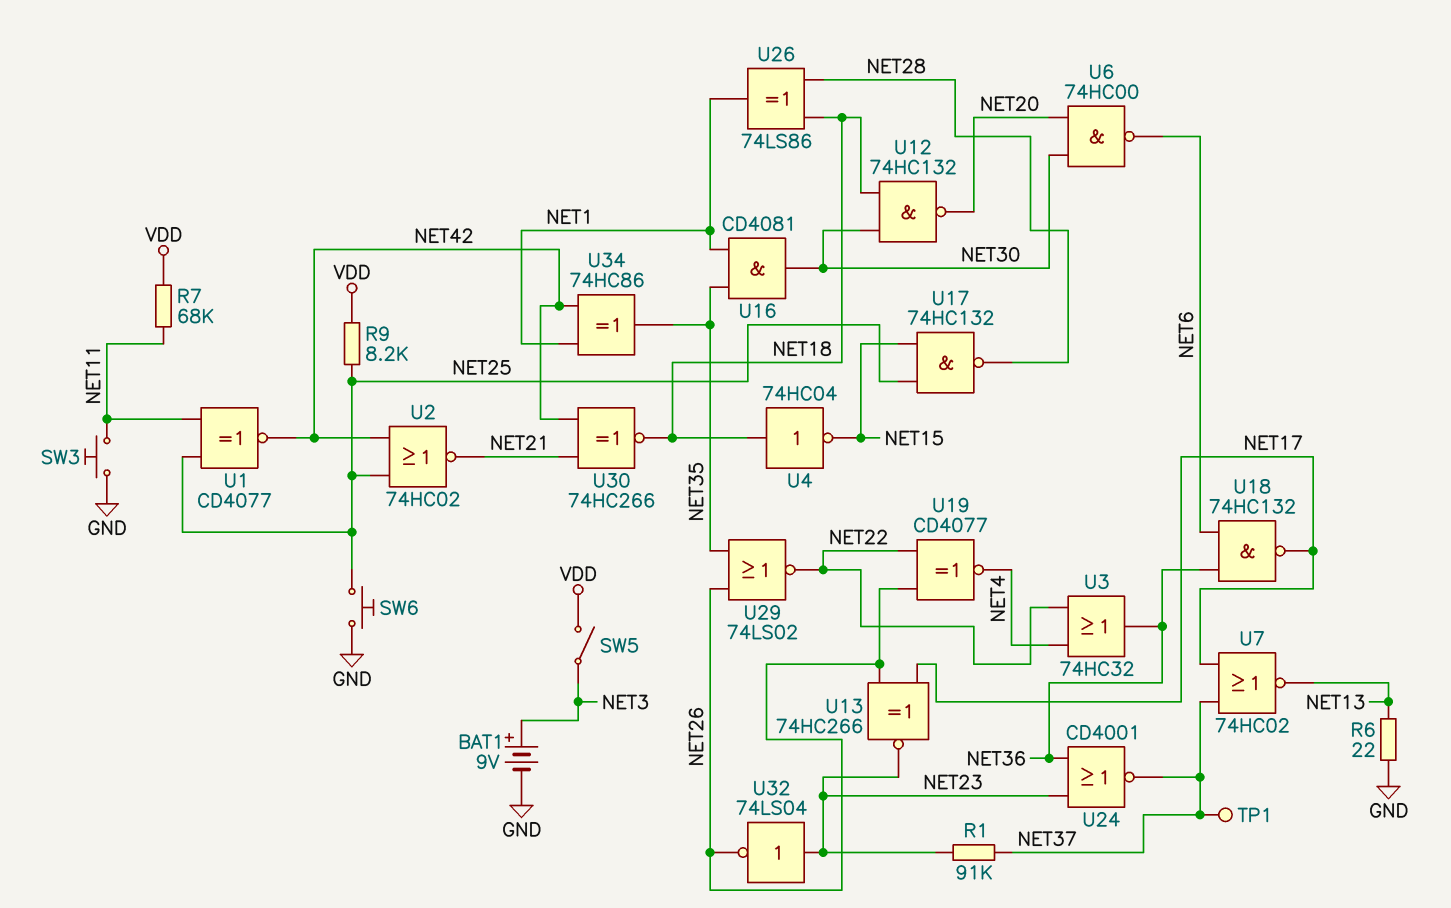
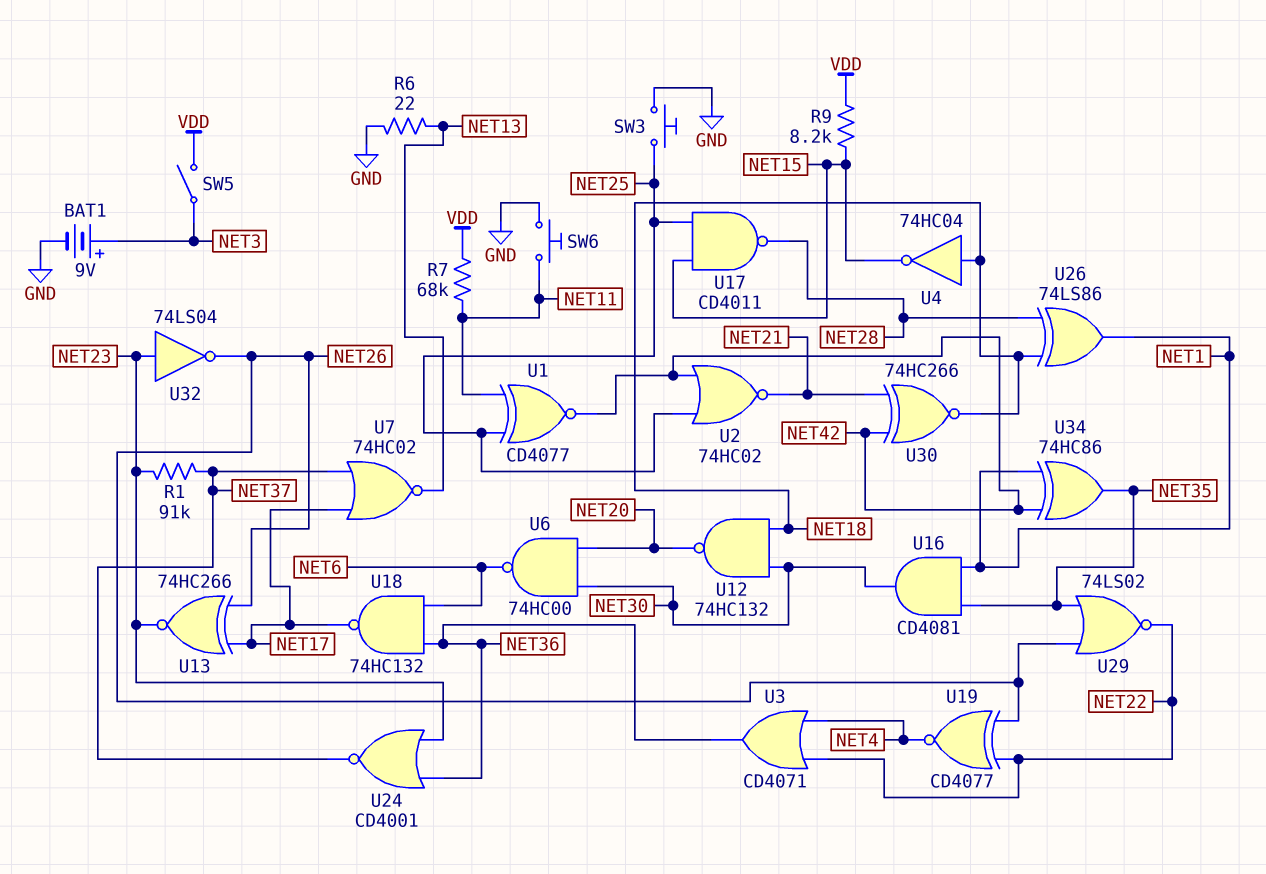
R9: 8.2k (NET25, VDD) -> 8.2k (NET15, VDD)
SW3: button (GND, NET11) -> button (GND, NET25)
SW6: button (GND, NET25) -> button (GND, NET11)
TP1: test point (NET37) -> none
U3: OR 74HC32 (in NET4, in NET22, out NET36) -> OR CD4071 (in NET4, in NET22, out NET36)
U17: NAND 74HC132 (in NET15, in NET25, out NET28) -> NAND CD4011 (in NET15, in NET25, out NET28)

